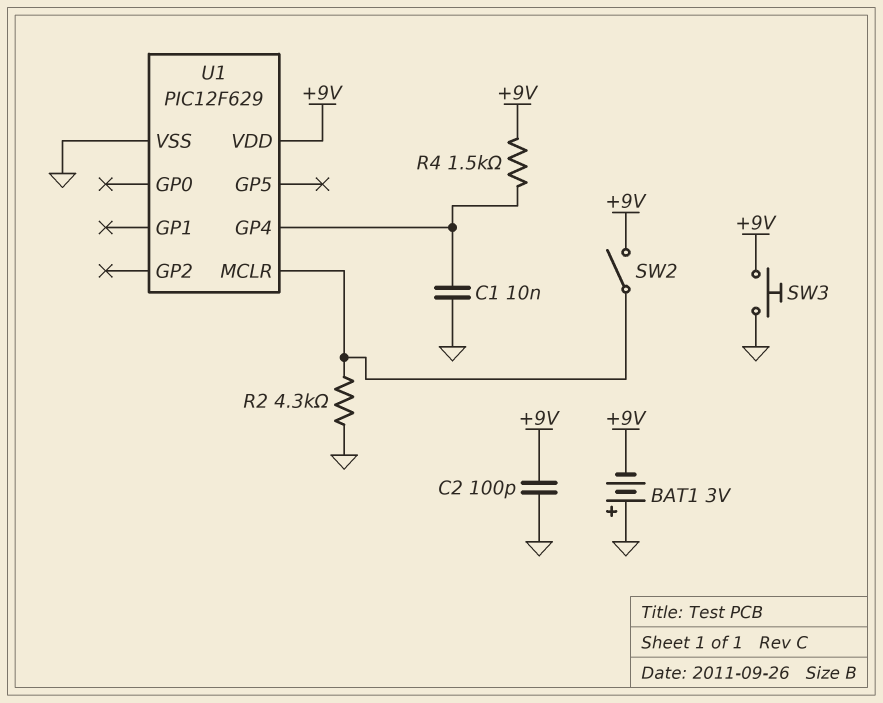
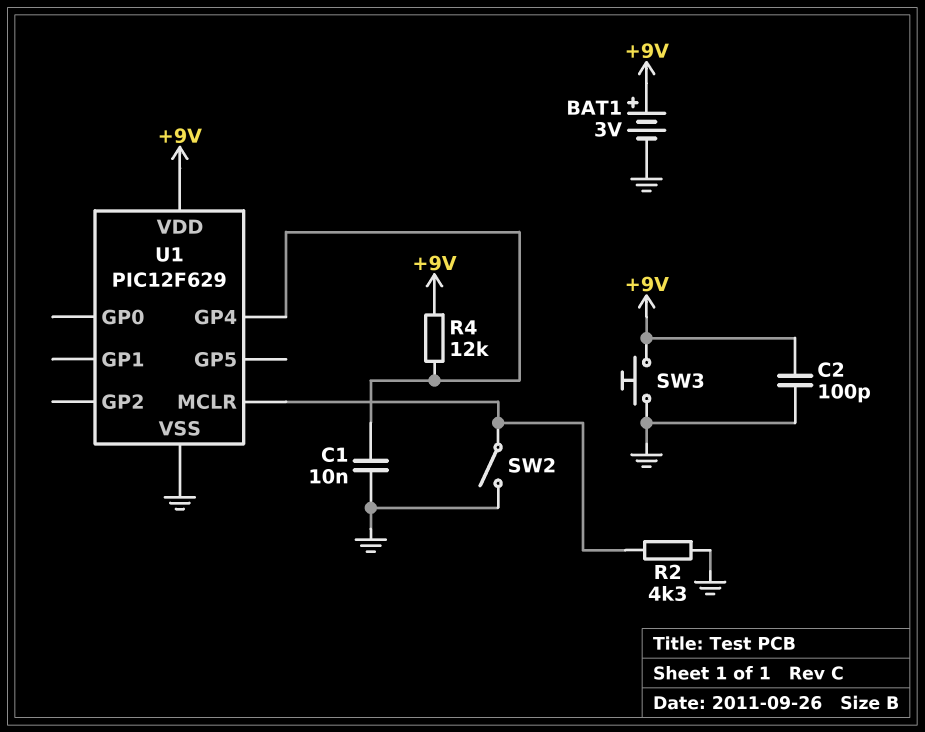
BAT1: 3V (plus GND, minus +9V) -> 3V (plus +9V, minus GND)
R4: 1.5k (+9V, U1/GP4) -> 12k (+9V, U1/GP4)
SW2: switch (+9V, U1/MCLR) -> switch (GND, U1/MCLR)

